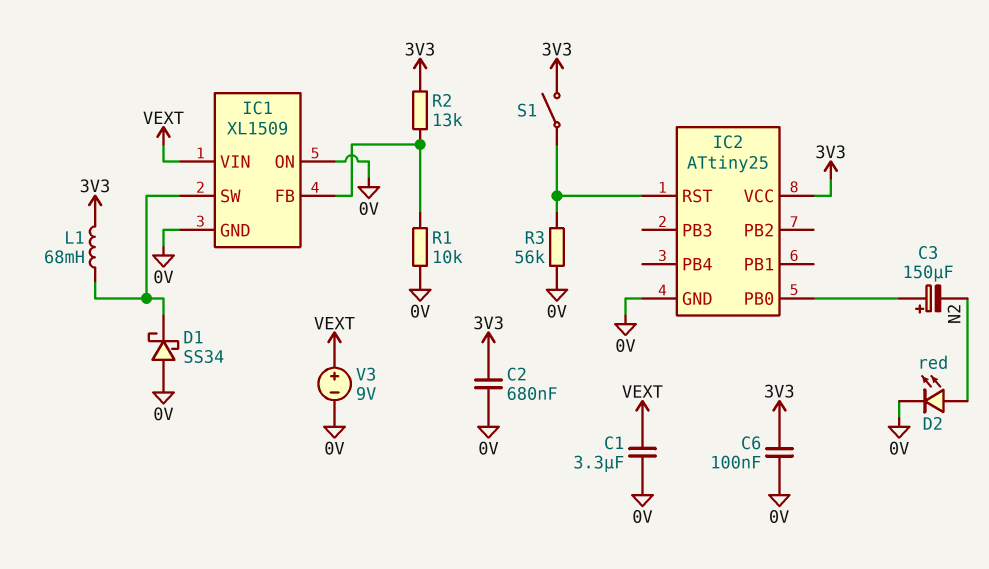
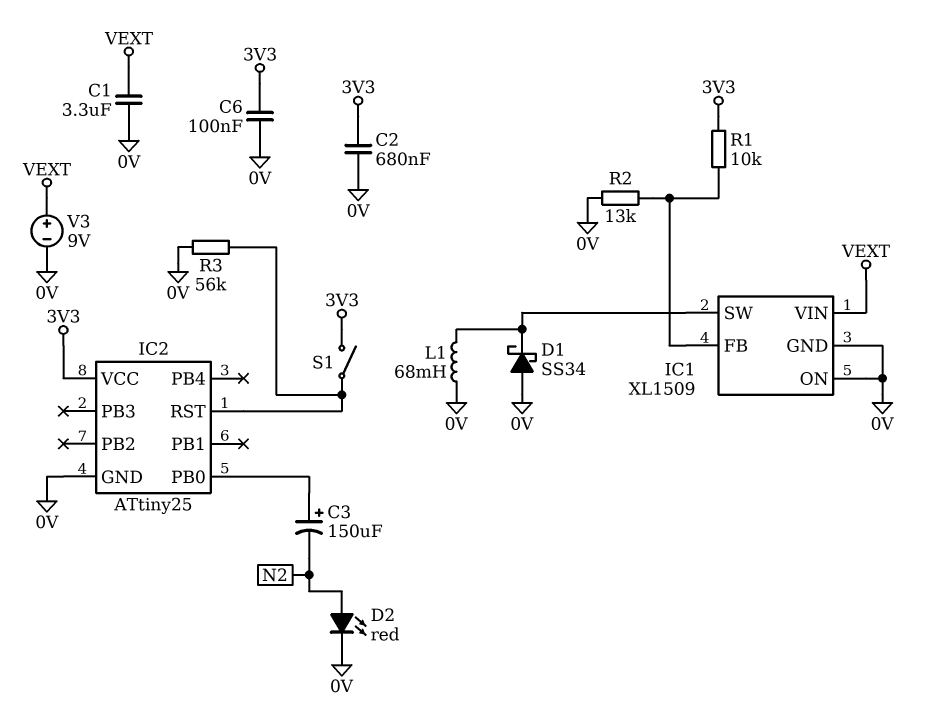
L1: 68mH (3V3, IC1/SW) -> 68mH (0V, IC1/SW)
R1: 10k (0V, IC1/FB) -> 10k (3V3, IC1/FB)
R2: 13k (3V3, IC1/FB) -> 13k (0V, IC1/FB)

